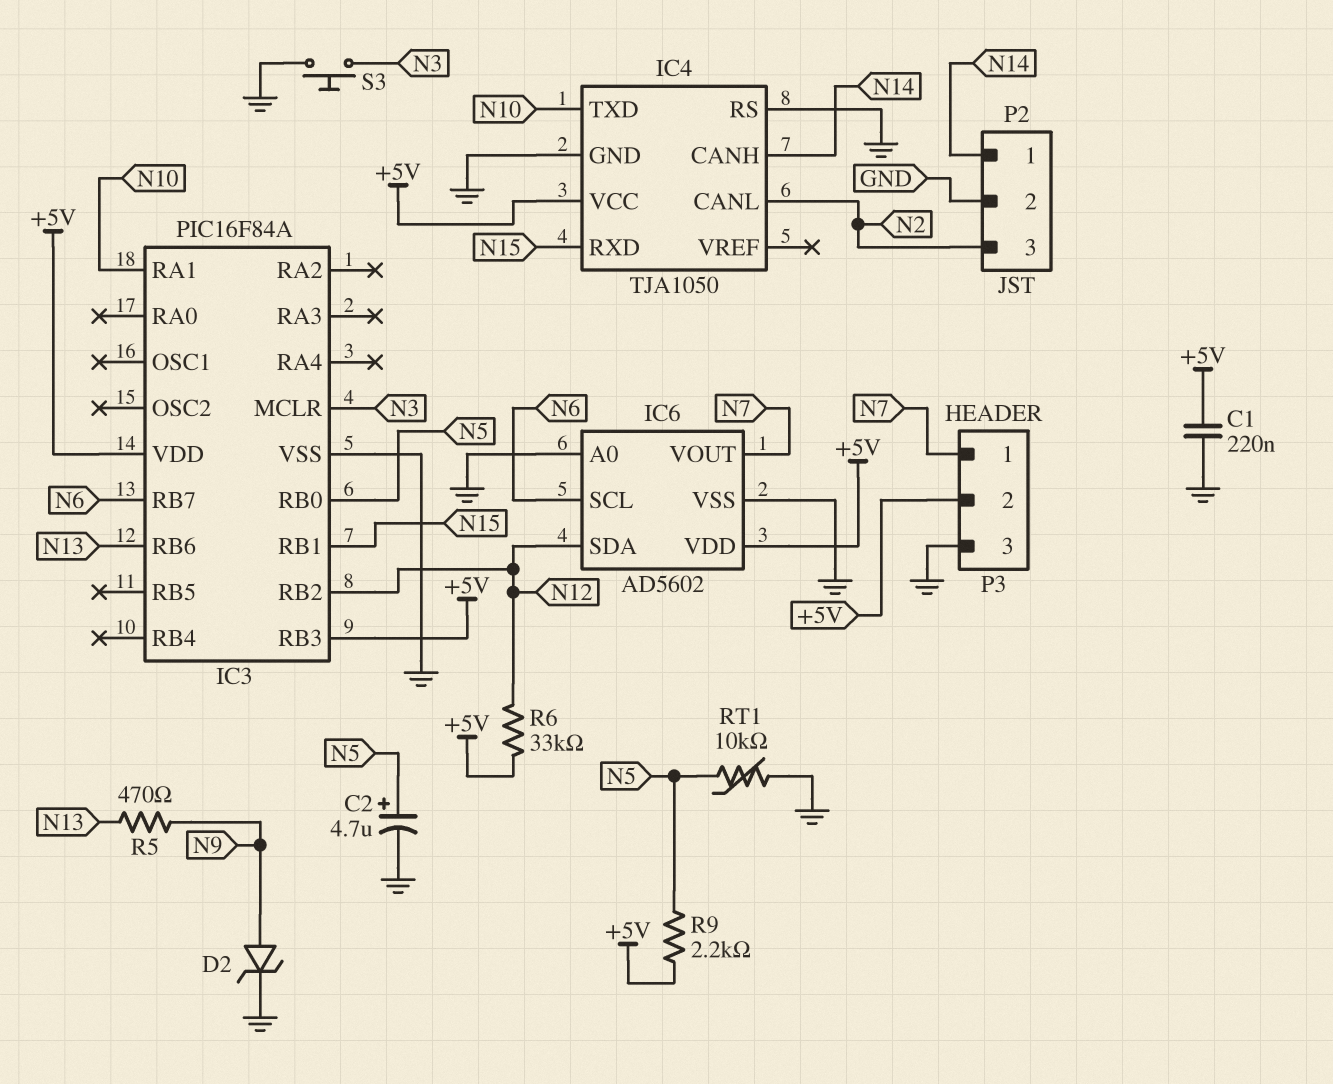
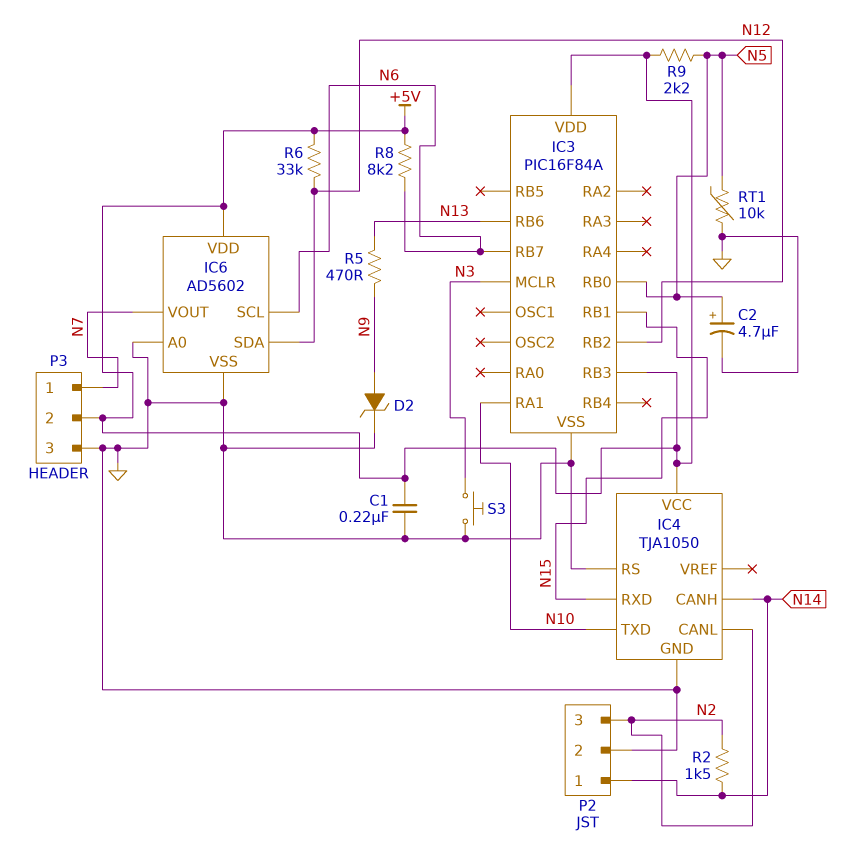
R2: none -> 1.5k (N2, N14)
R8: none -> 8.2k (+5V, N6)

